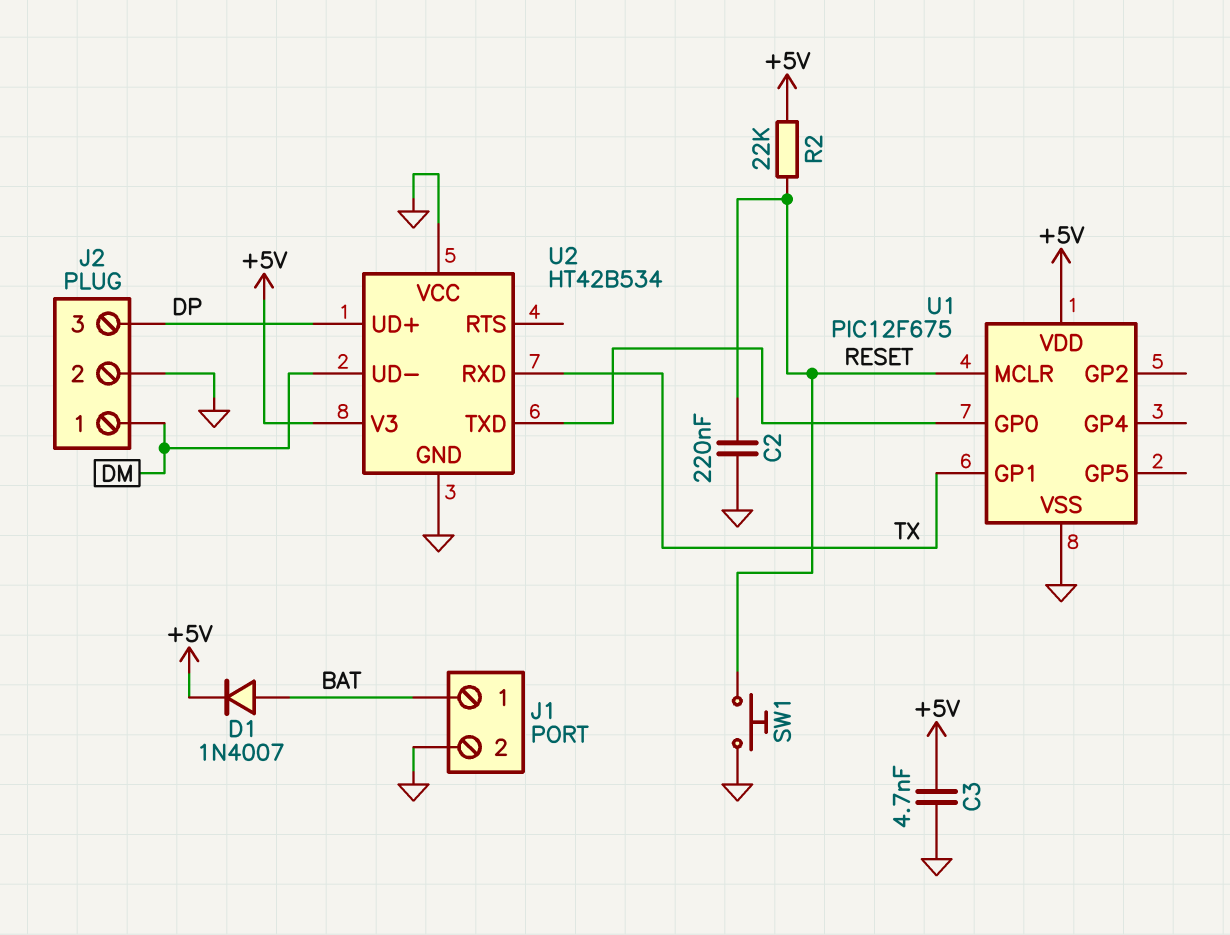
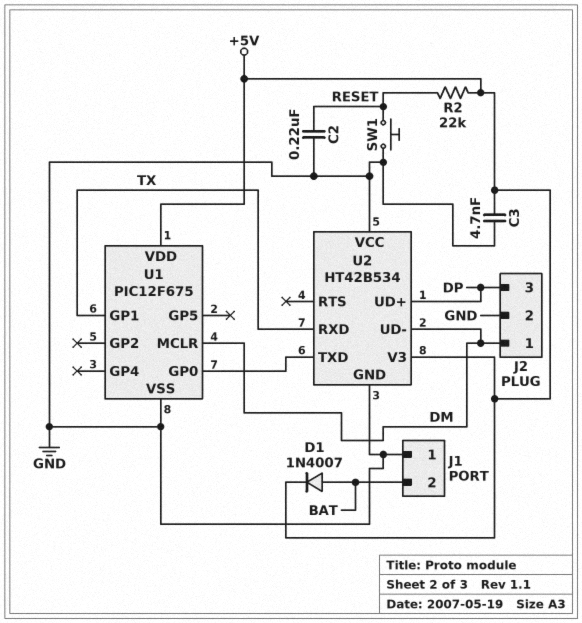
J1 pin 1: BAT -> GND
J1 pin 2: GND -> BAT
U1 pin MCLR: RESET -> DM

